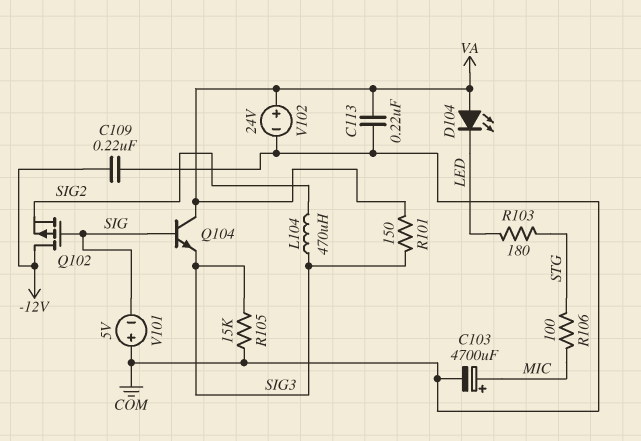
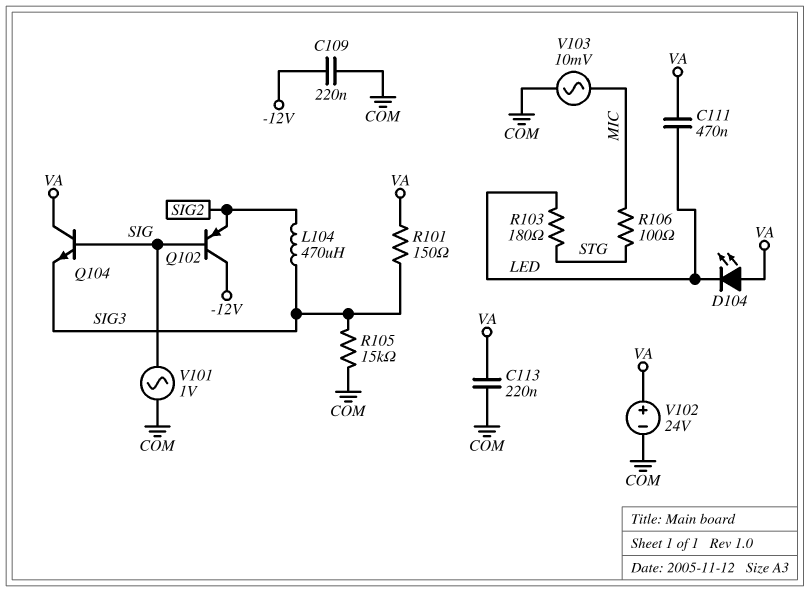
C103: 4700uF (plus MIC, minus COM) -> none
C111: none -> 470nF (LED, VA)
Q102: PMOS (G SIG, D -12V, S SIG2) -> PNP (B SIG, C -12V, E SIG2)
V101: 5V (plus COM, minus SIG) -> AC 1V (COM, SIG)
V103: none -> AC 10mV (COM, MIC)

